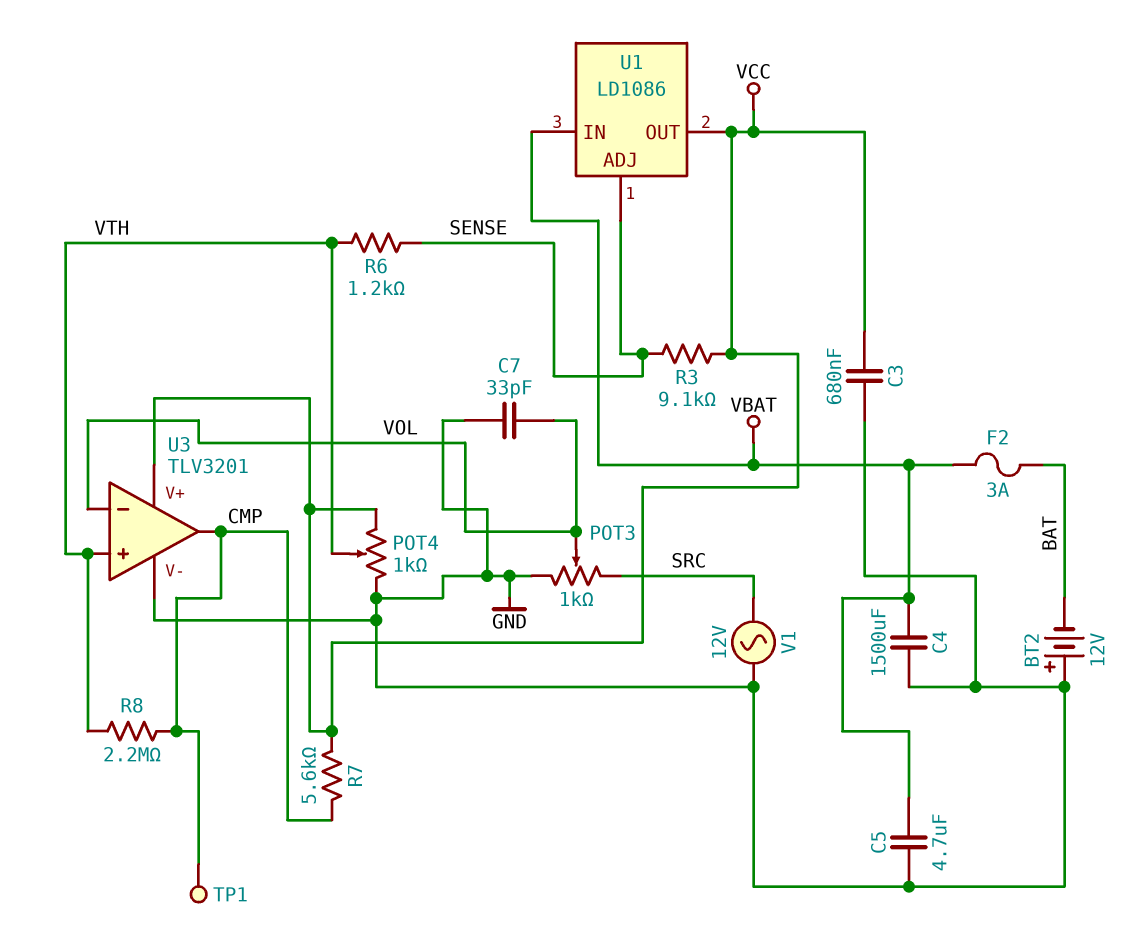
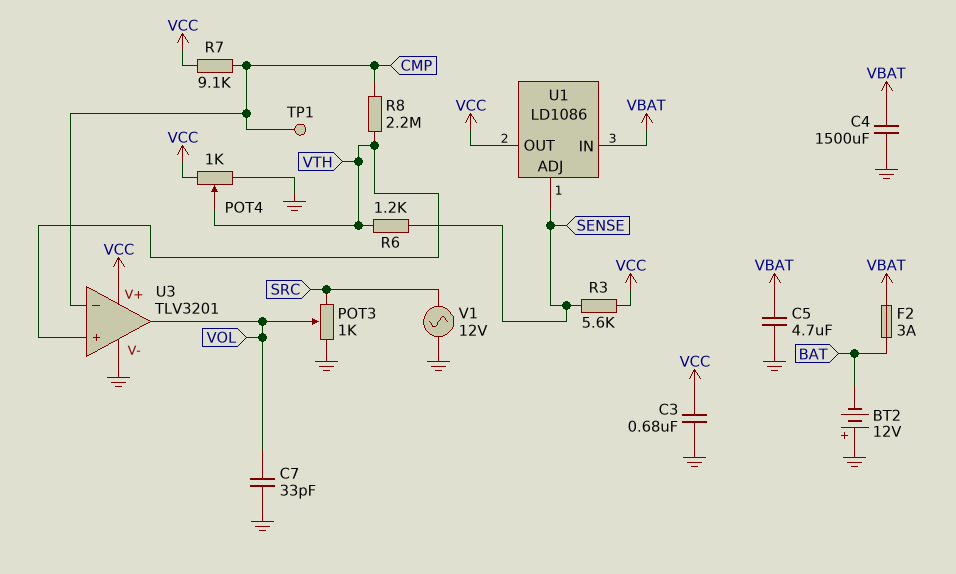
R3: 9.1k (SENSE, VCC) -> 5.6k (SENSE, VCC)
R7: 5.6k (CMP, VCC) -> 9.1k (CMP, VCC)
U3 pin in-: VOL -> CMP
U3 pin out: CMP -> VOL

